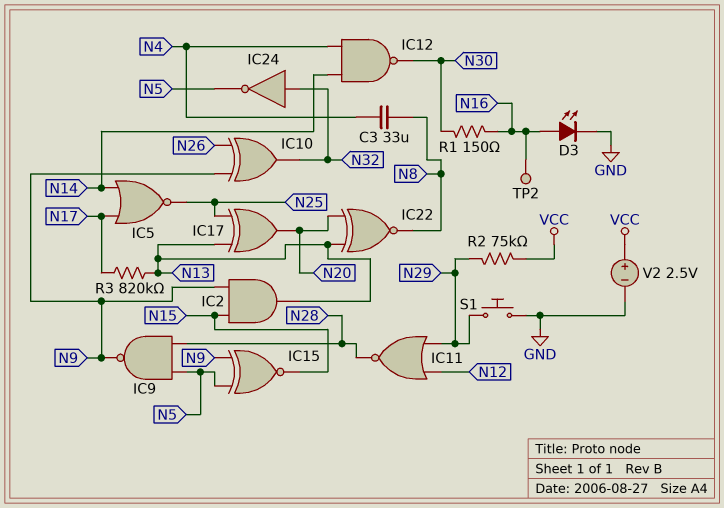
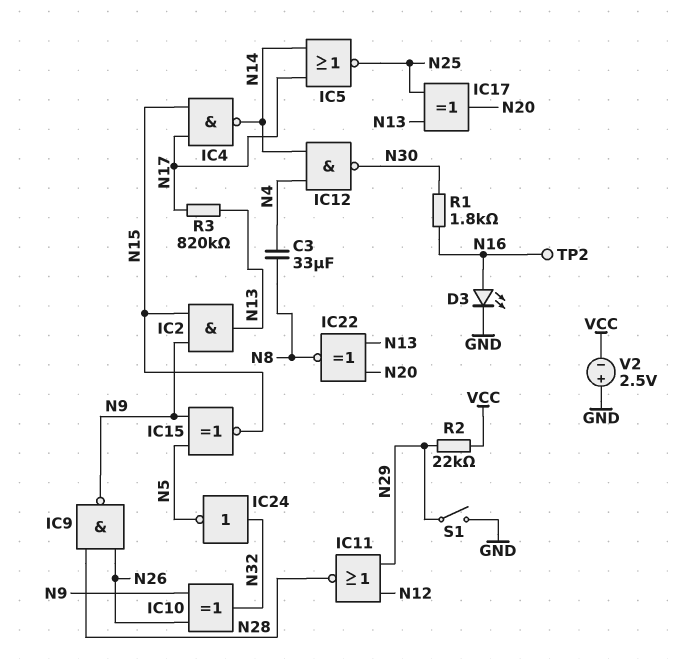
IC4: none -> NAND (in N15, in N17, out N14)
IC9: NAND (in N5, in N28, out N9) -> NAND (in N26, in N28, out N9)
R1: 150 (N16, N30) -> 1.8k (N16, N30)
R2: 75k (N29, VCC) -> 22k (N29, VCC)
S1: button (GND, N29) -> switch (GND, N29)
V2: 2.5V (plus VCC, minus GND) -> 2.5V (plus GND, minus VCC)

